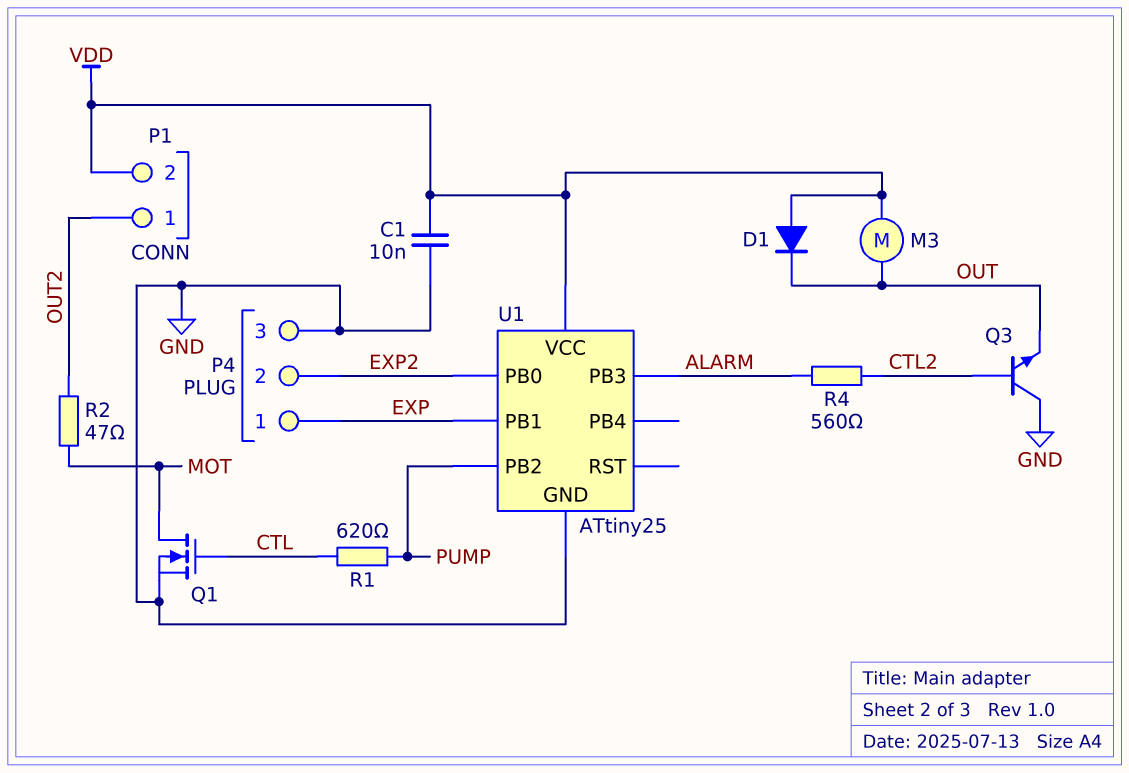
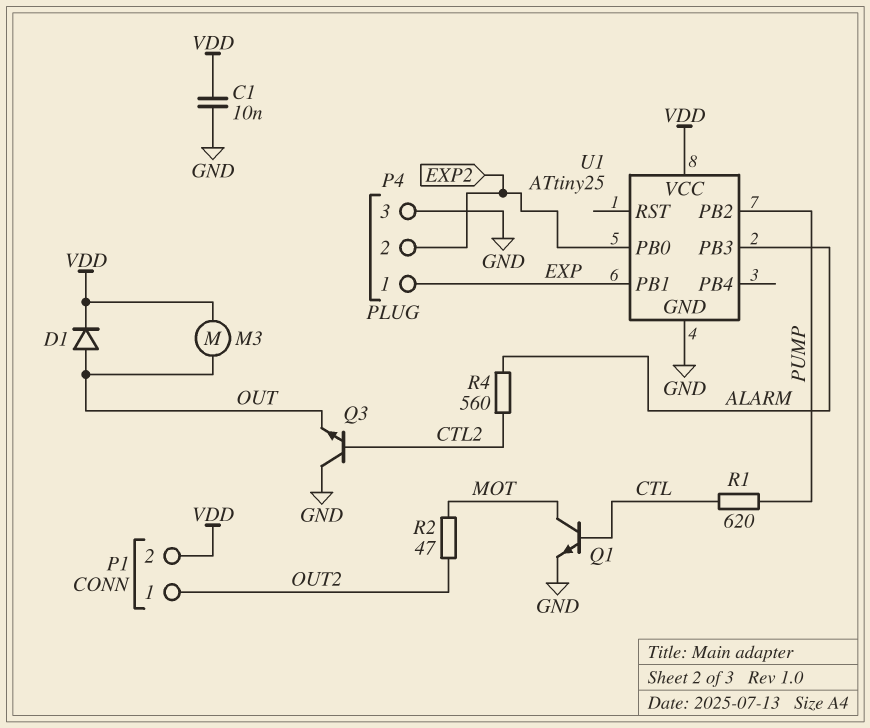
D1: diode (A VDD, K OUT) -> diode (A OUT, K VDD)
Q1: NMOS (G CTL, D MOT, S GND) -> NPN (B CTL, C MOT, E GND)

